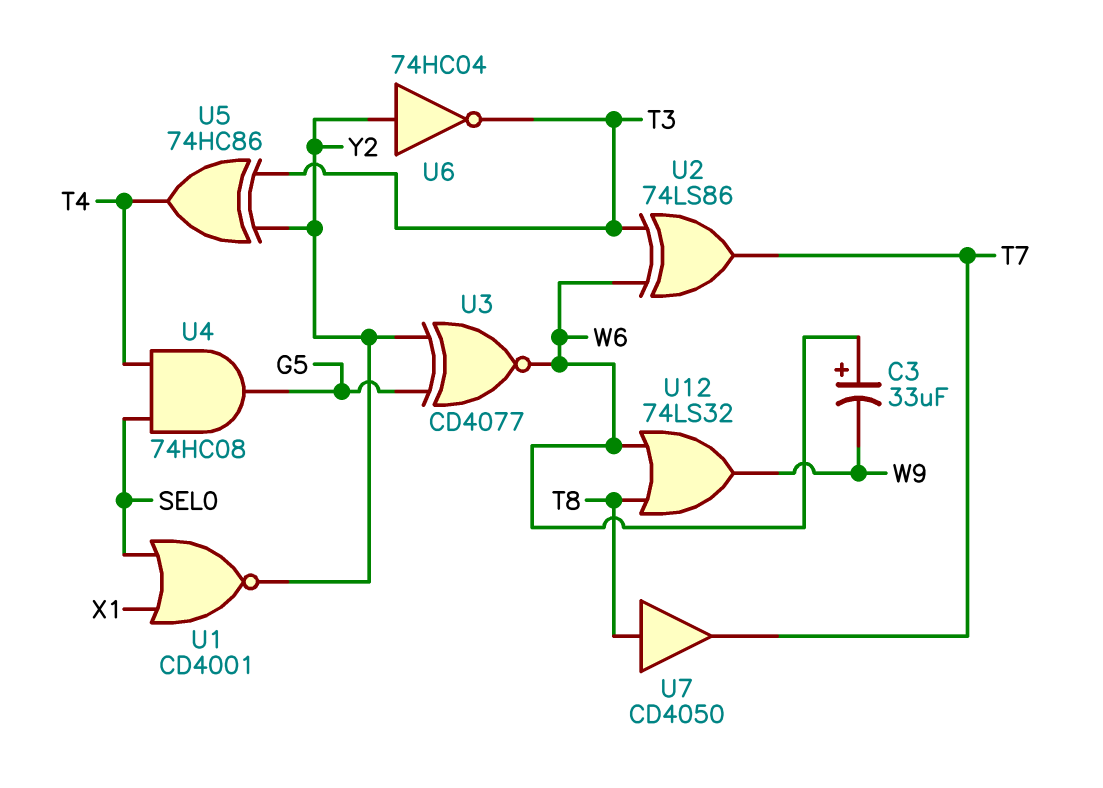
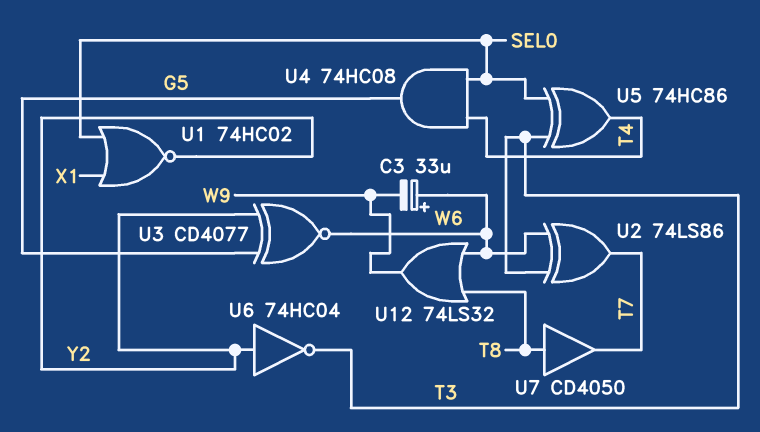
U1: NOR CD4001 (in SEL0, in X1, out Y2) -> NOR 74HC02 (in SEL0, in X1, out Y2)
U5: XOR 74HC86 (in T3, in Y2, out T4) -> XOR 74HC86 (in SEL0, in T3, out T4)

